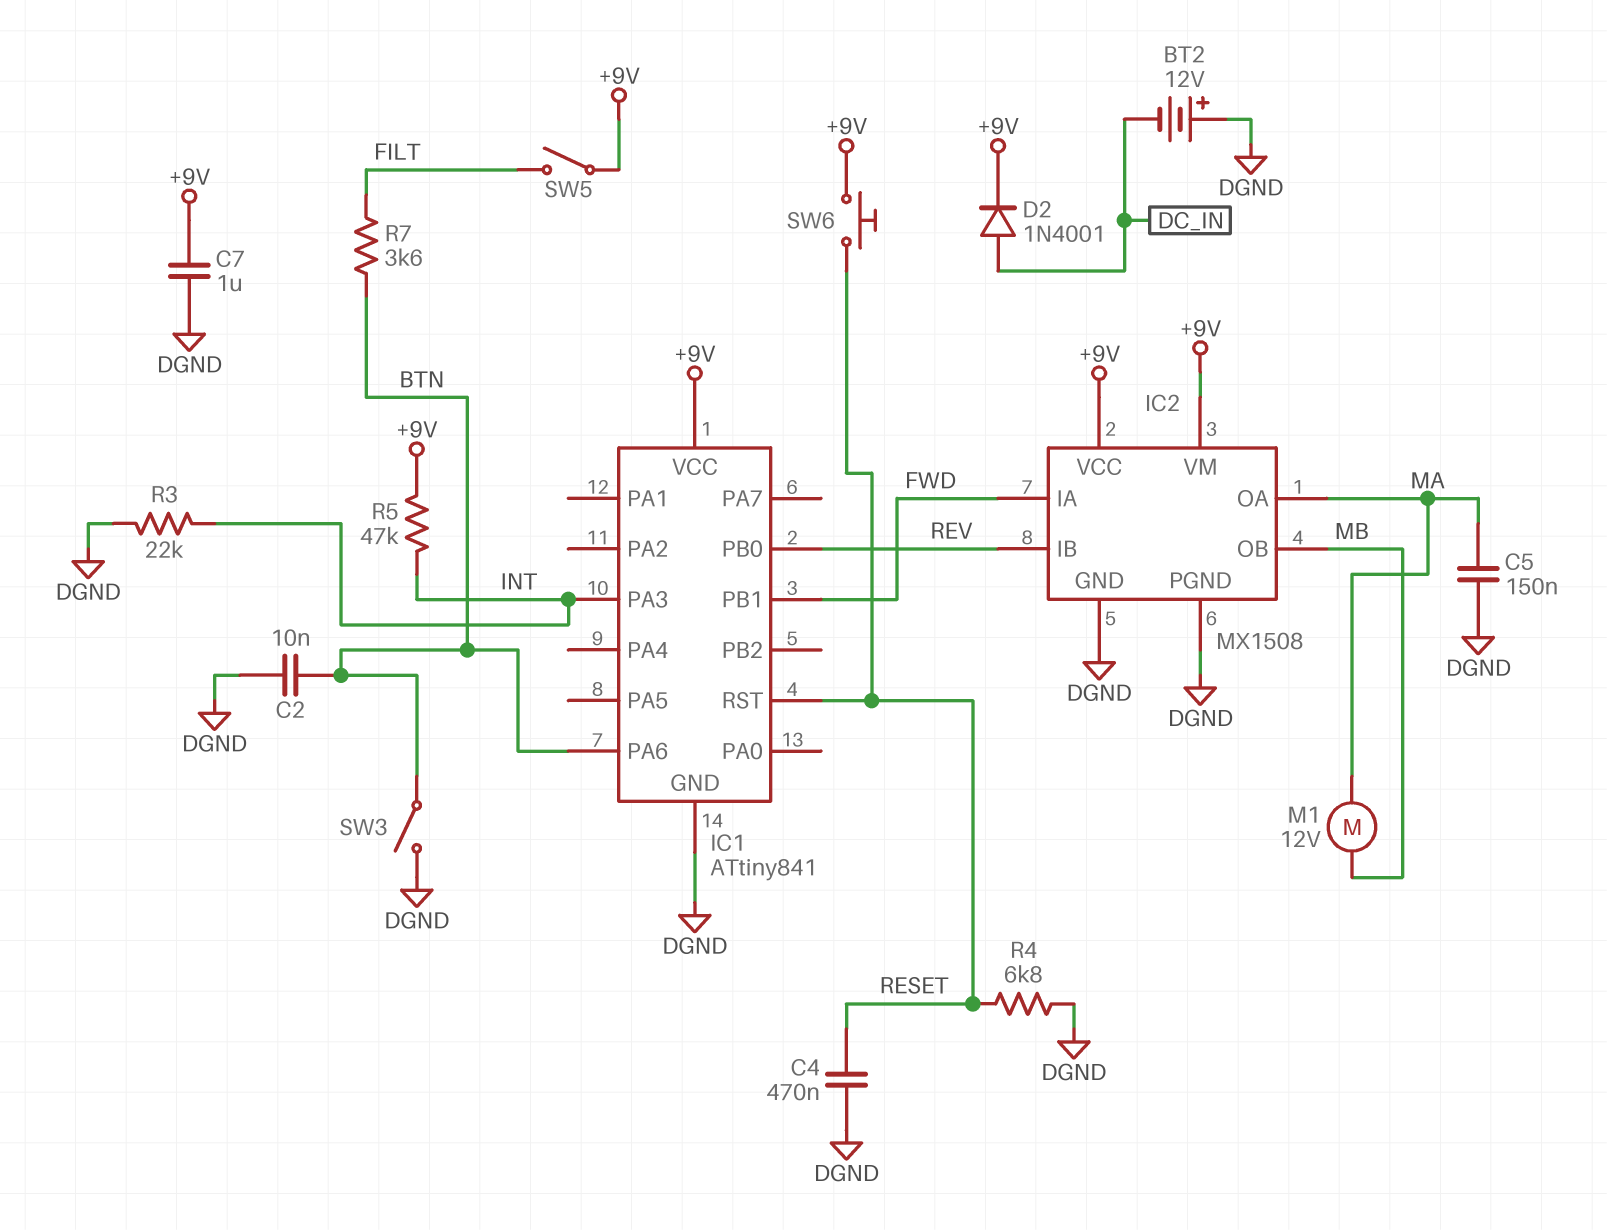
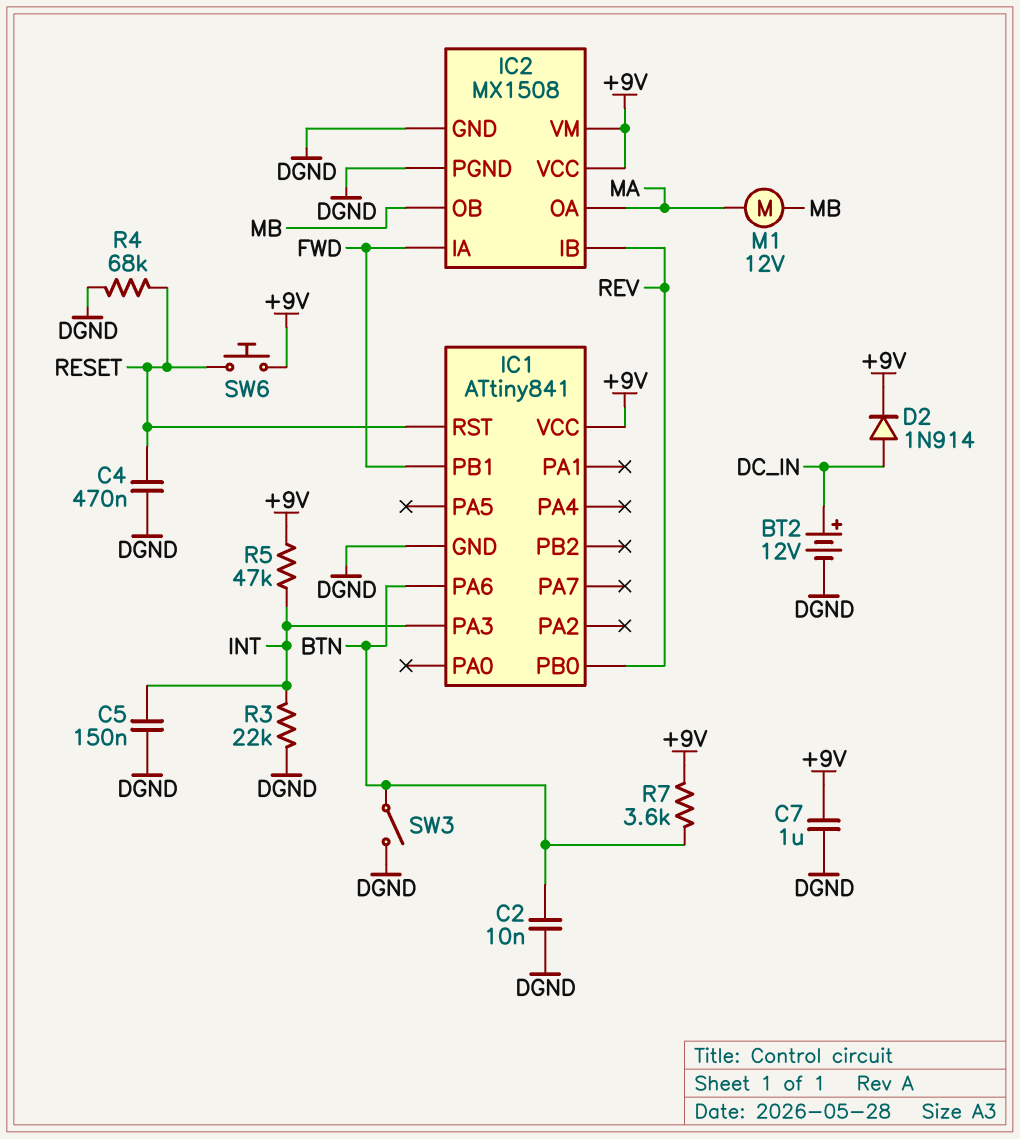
BT2: 12V (plus DGND, minus DC_IN) -> 12V (plus DC_IN, minus DGND)
C5: 150nF (DGND, MA) -> 150nF (DGND, INT)
D2: diode 1N4001 (A DC_IN, K +9V) -> diode 1N914 (A DC_IN, K +9V)
R4: 6.8k (DGND, RESET) -> 68k (DGND, RESET)
R7: 3.6k (BTN, FILT) -> 3.6k (+9V, BTN)
SW5: switch (+9V, FILT) -> none

